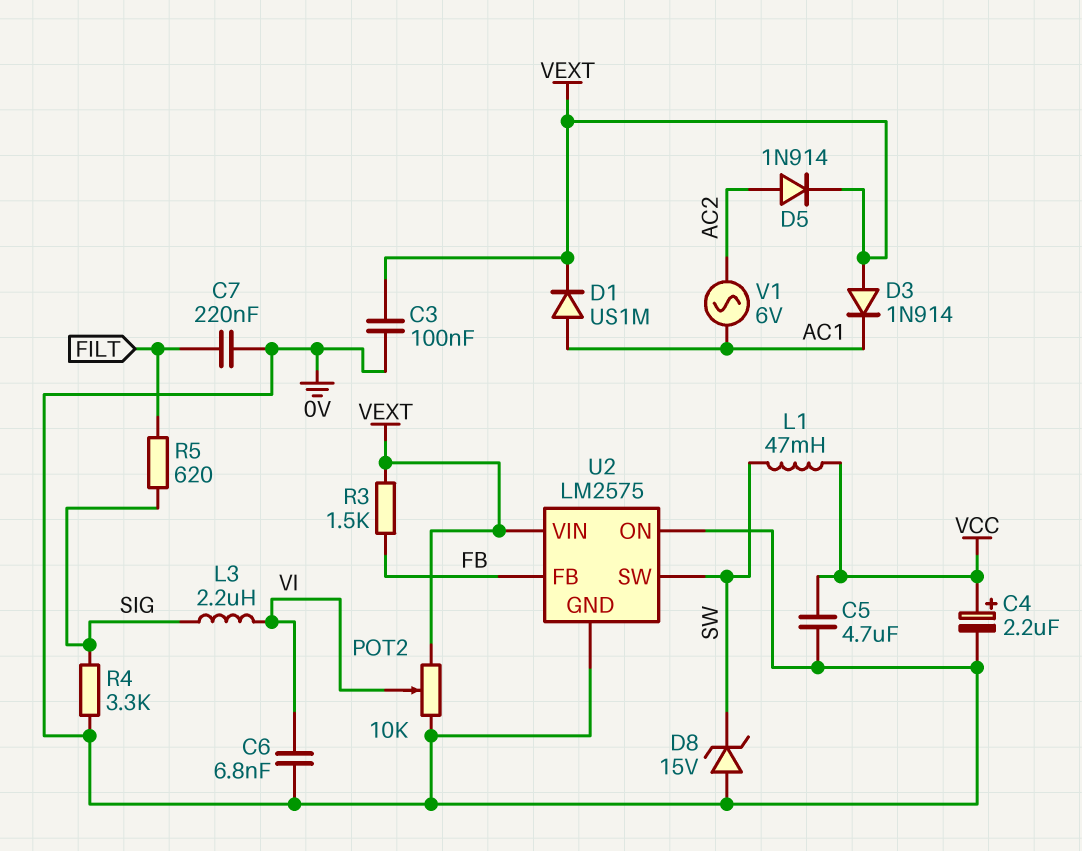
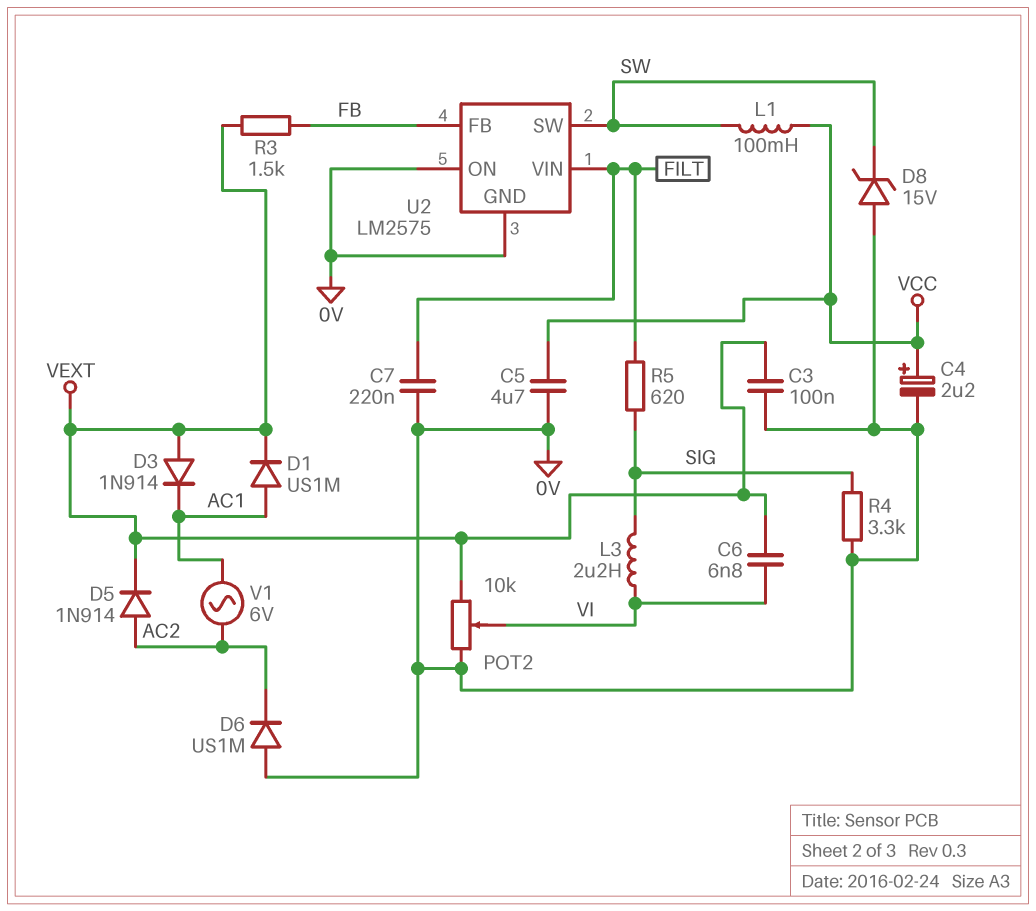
C6: 6.8nF (0V, VI) -> 6.8nF (VEXT, VI)
D6: none -> diode US1M (A 0V, K AC2)
L1: 47mH (SW, VCC) -> 100mH (SW, VCC)
U2 pin VIN: VEXT -> FILT

